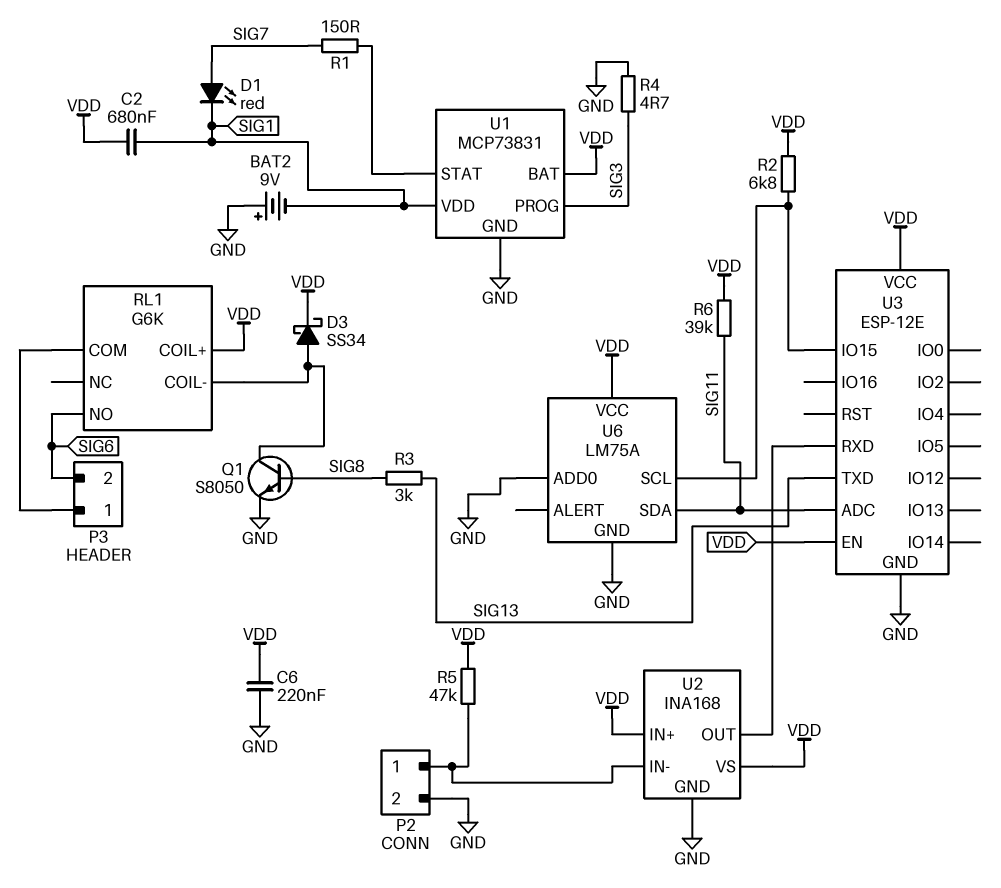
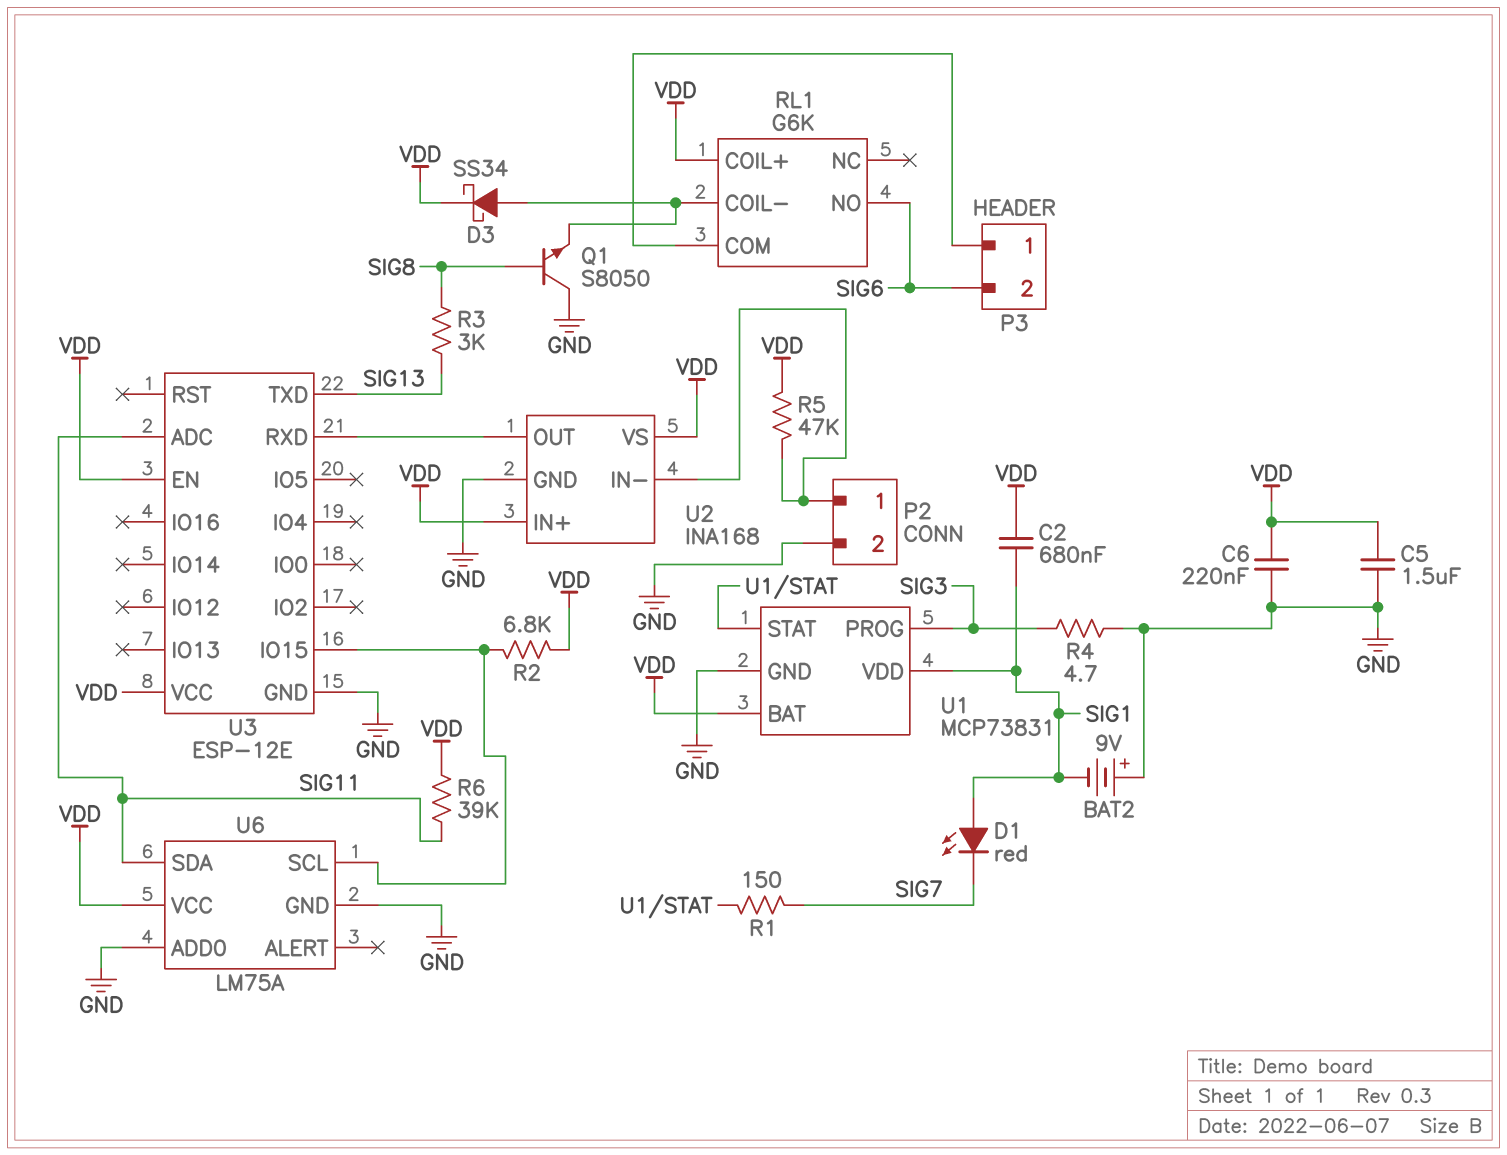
C5: none -> 1.5uF (GND, VDD)
D1: LED red (A SIG7, K SIG1) -> LED red (A SIG1, K SIG7)
Q1: NPN S8050 (B SIG8, C RL1/COIL-, E GND) -> NPN S8050 (B SIG8, C GND, E RL1/COIL-)

